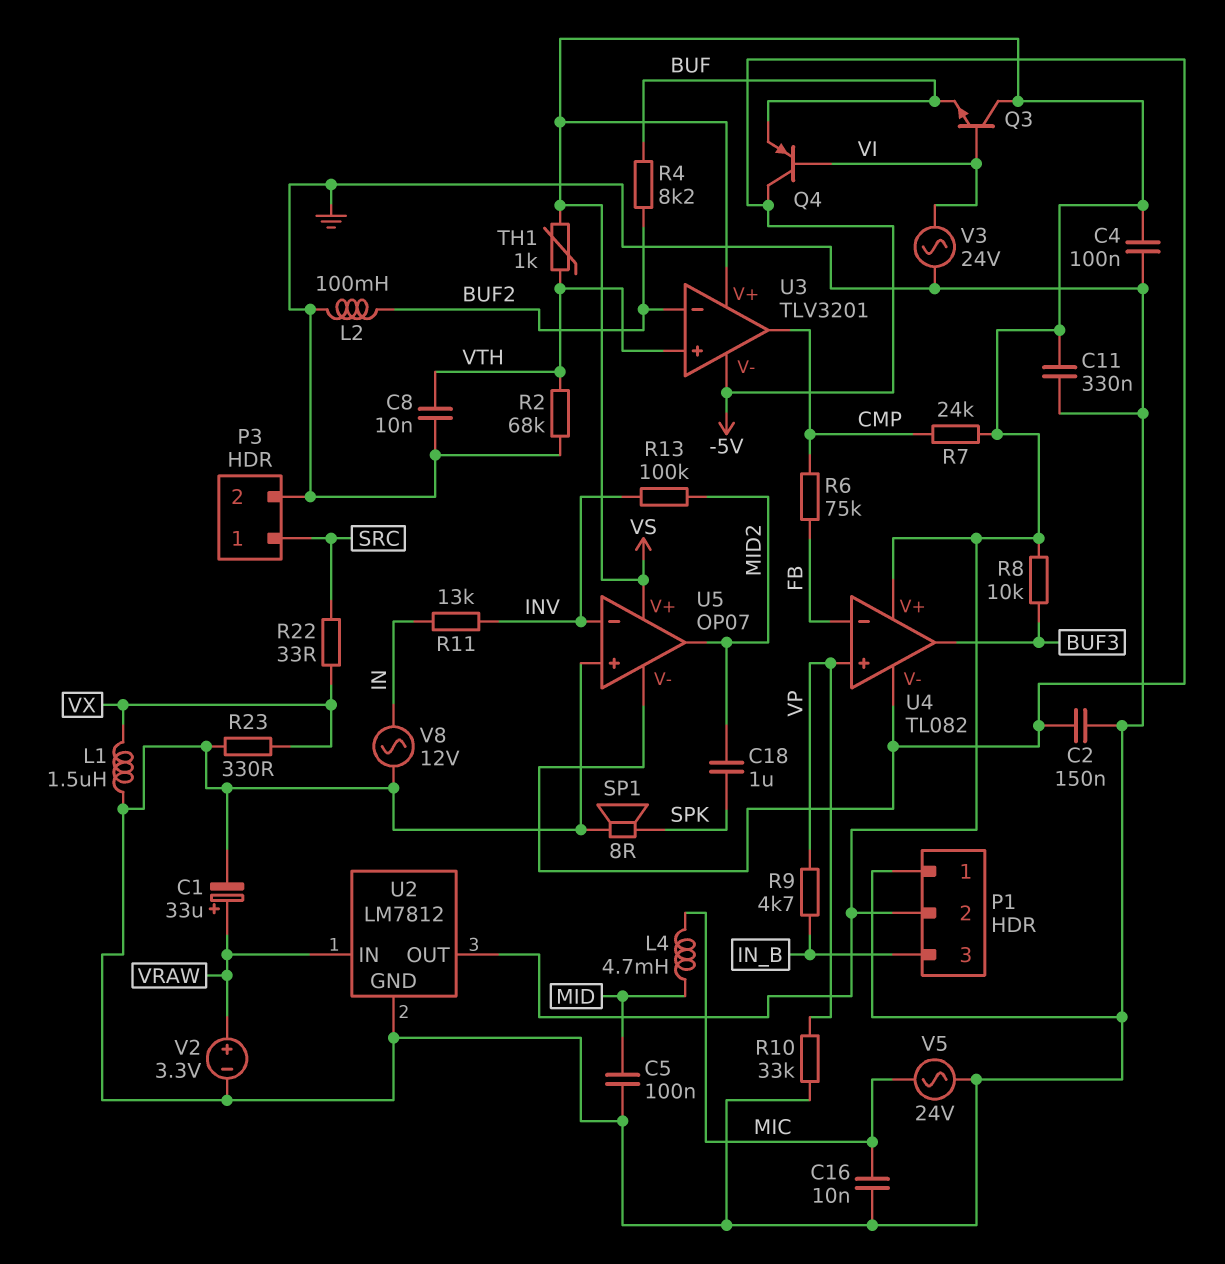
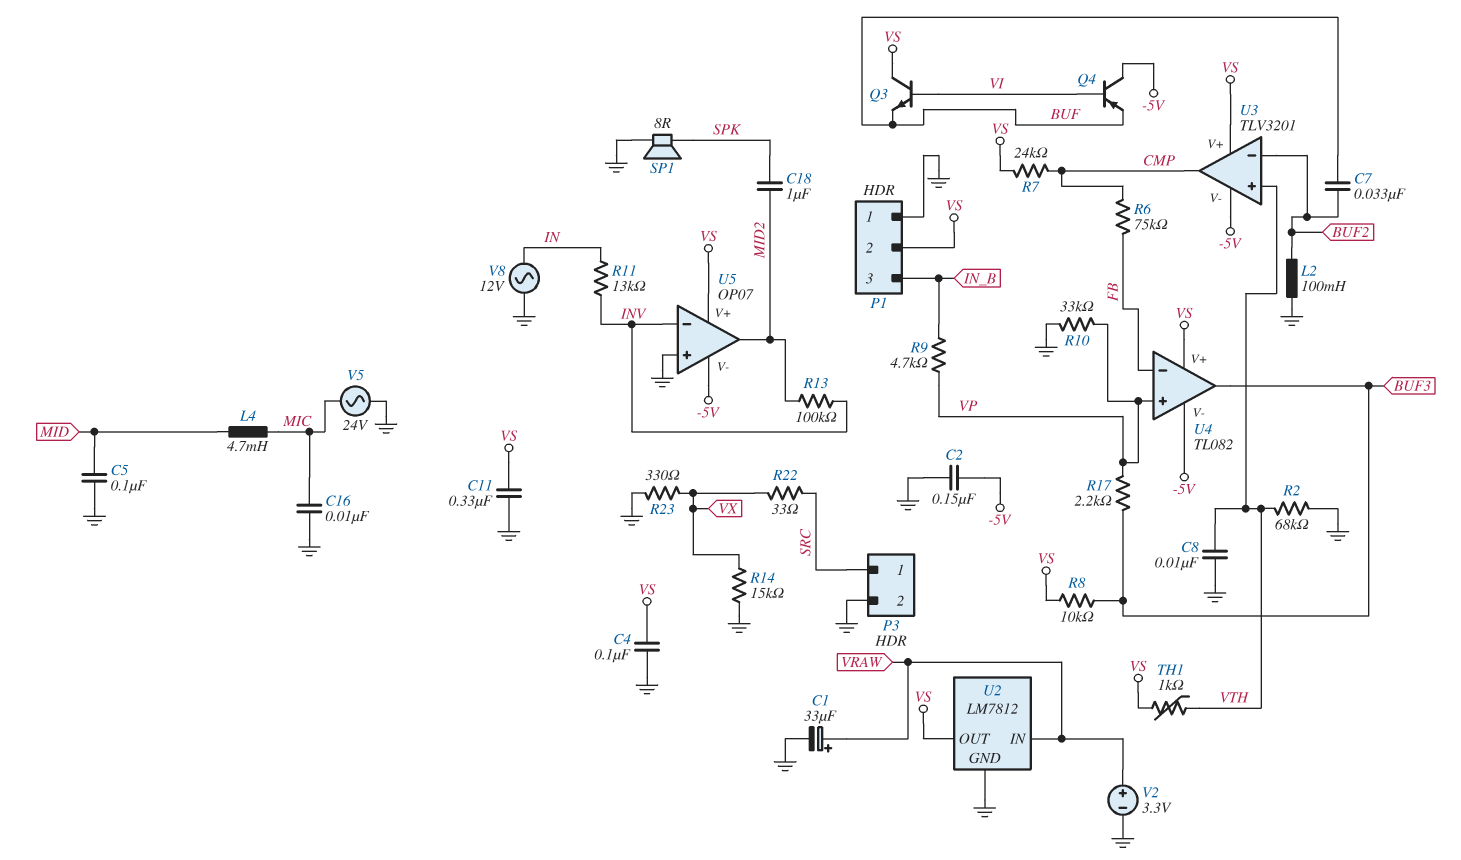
C7: none -> 33nF (BUF, BUF2)
L1: 1.5uH (GND, VX) -> none
R4: 8.2k (BUF, BUF2) -> none
R14: none -> 15k (GND, VX)
R17: none -> 2.2k (BUF3, VP)
V3: AC 24V (GND, VI) -> none

